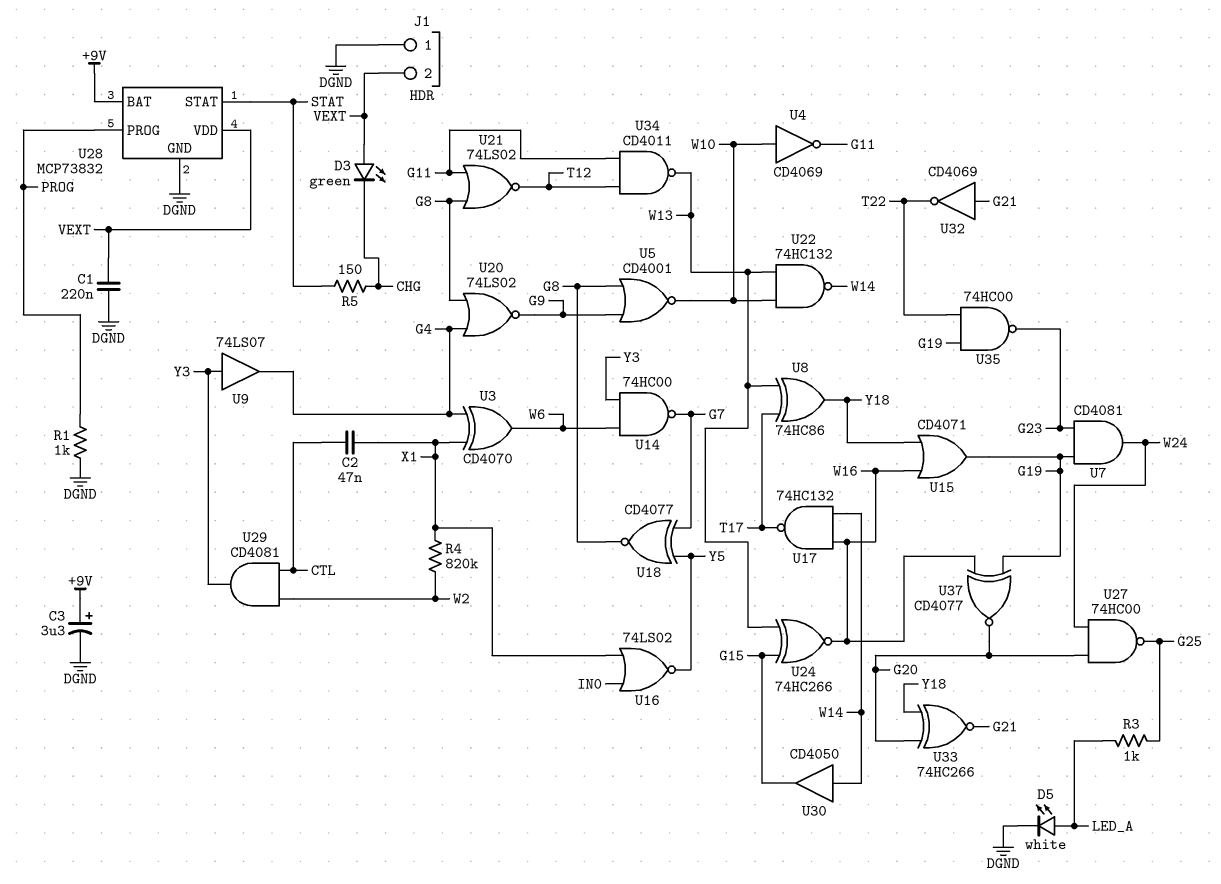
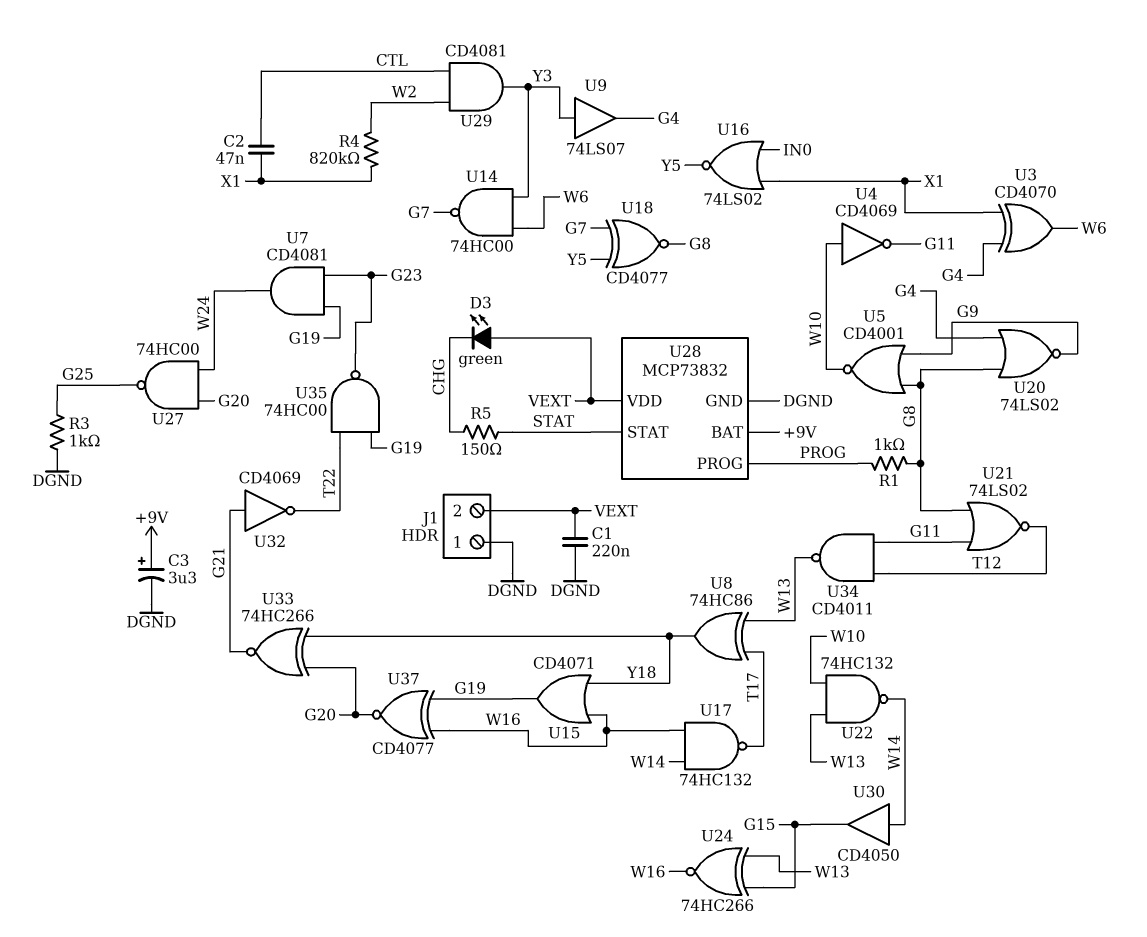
D5: LED white (A LED_A, K DGND) -> none
R1: 1k (DGND, PROG) -> 1k (G8, PROG)
R3: 1k (G25, LED_A) -> 1k (DGND, G25)

